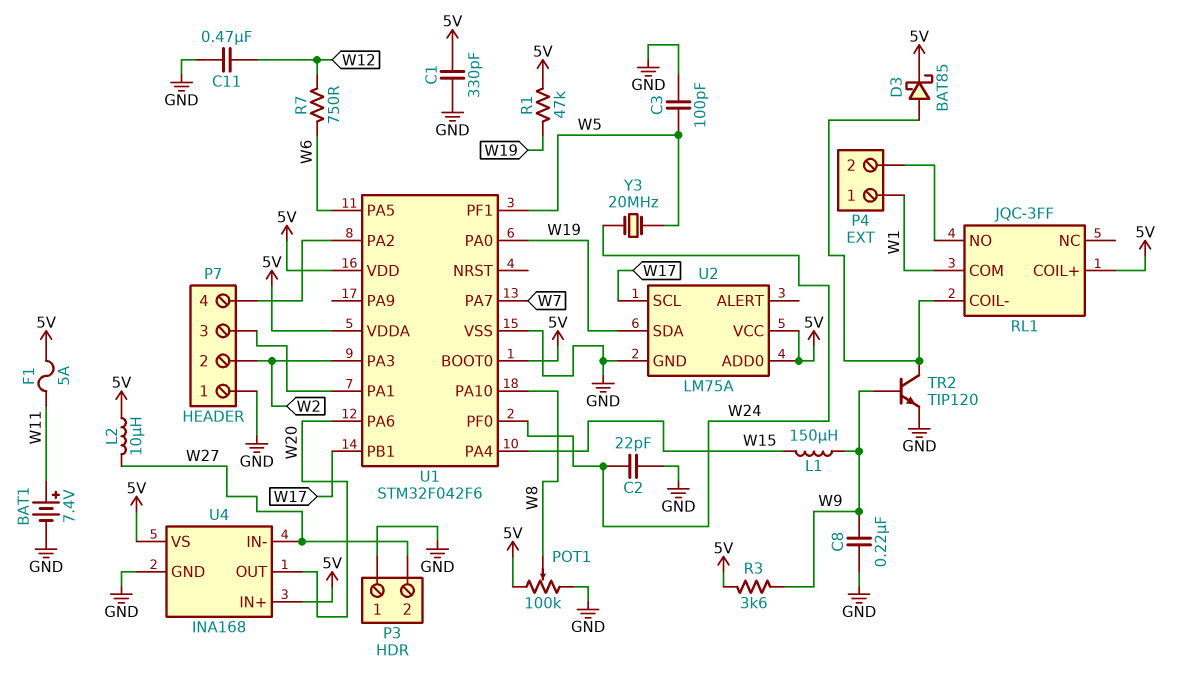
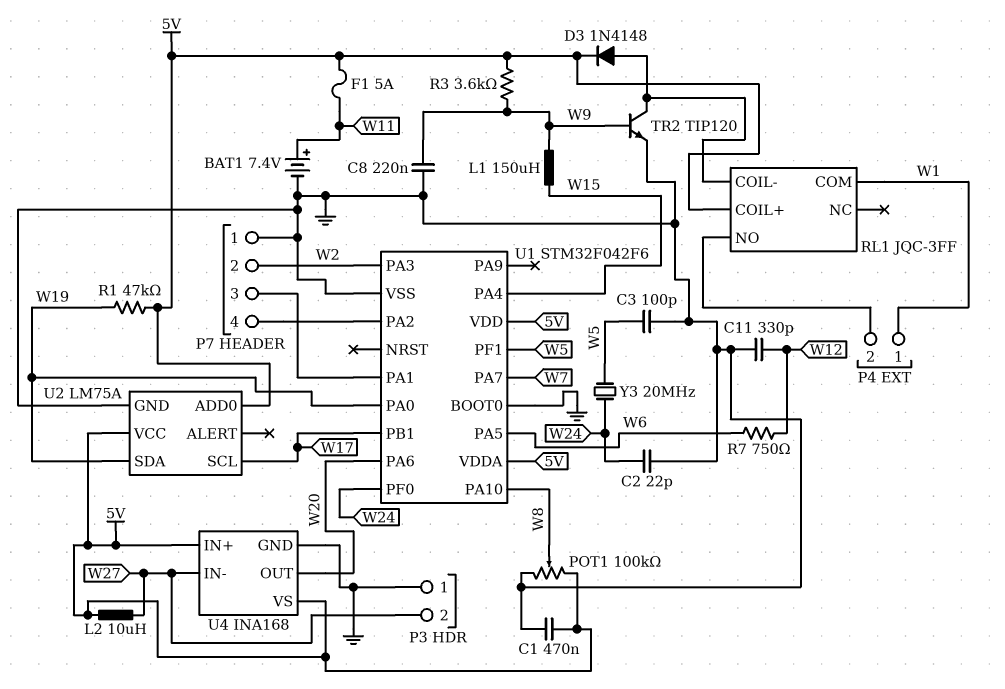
C1: 330pF (5V, GND) -> 470nF (5V, GND)
C11: 470nF (GND, W12) -> 330pF (GND, W12)
D3: schottky BAT85 (A RL1/COIL-, K 5V) -> diode 1N4148 (A RL1/COIL-, K 5V)
U1 pin BOOT0: 5V -> GND

